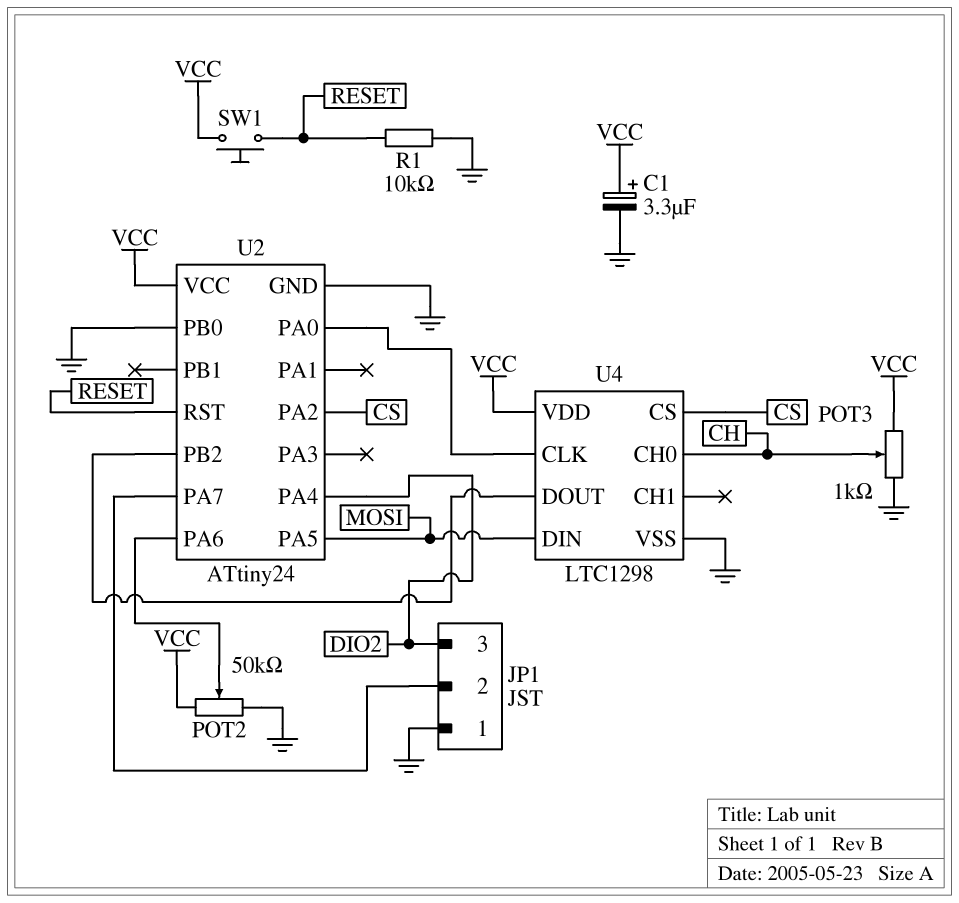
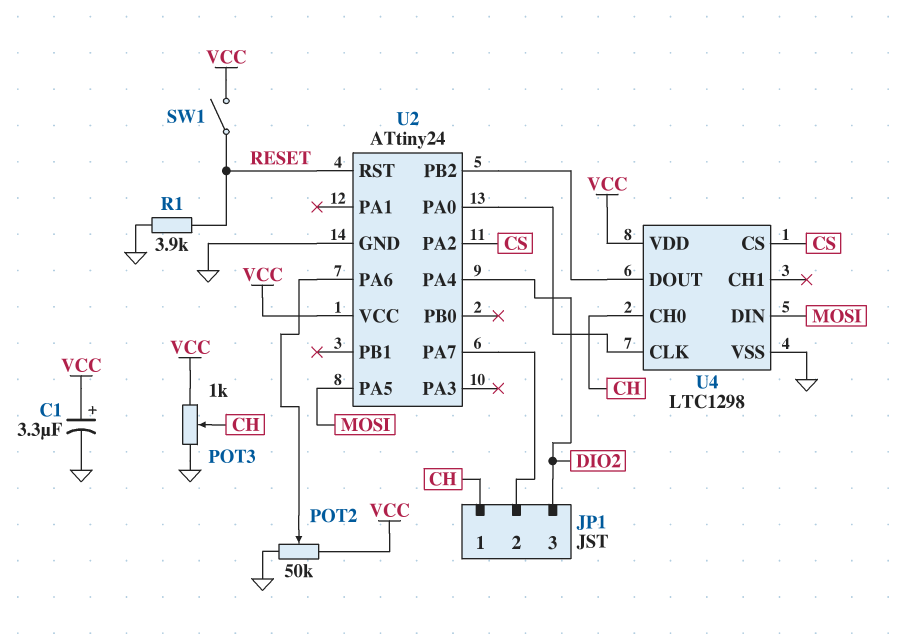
JP1 pin 1: GND -> CH
R1: 10k (GND, RESET) -> 3.9k (GND, RESET)
SW1: button (RESET, VCC) -> switch (RESET, VCC)
U2 pin PB0: GND -> none

